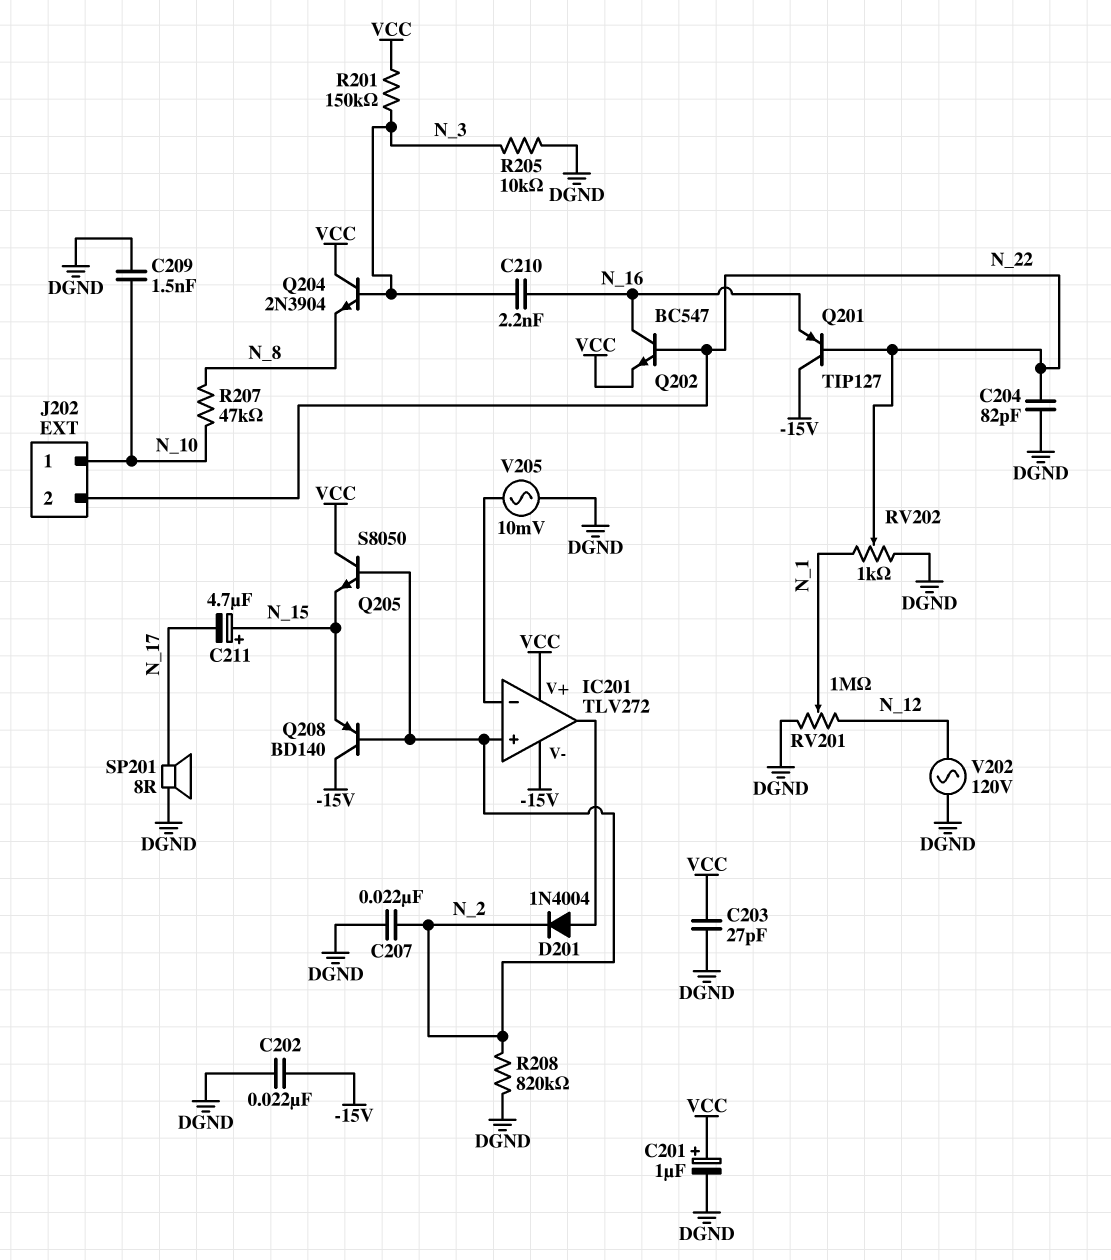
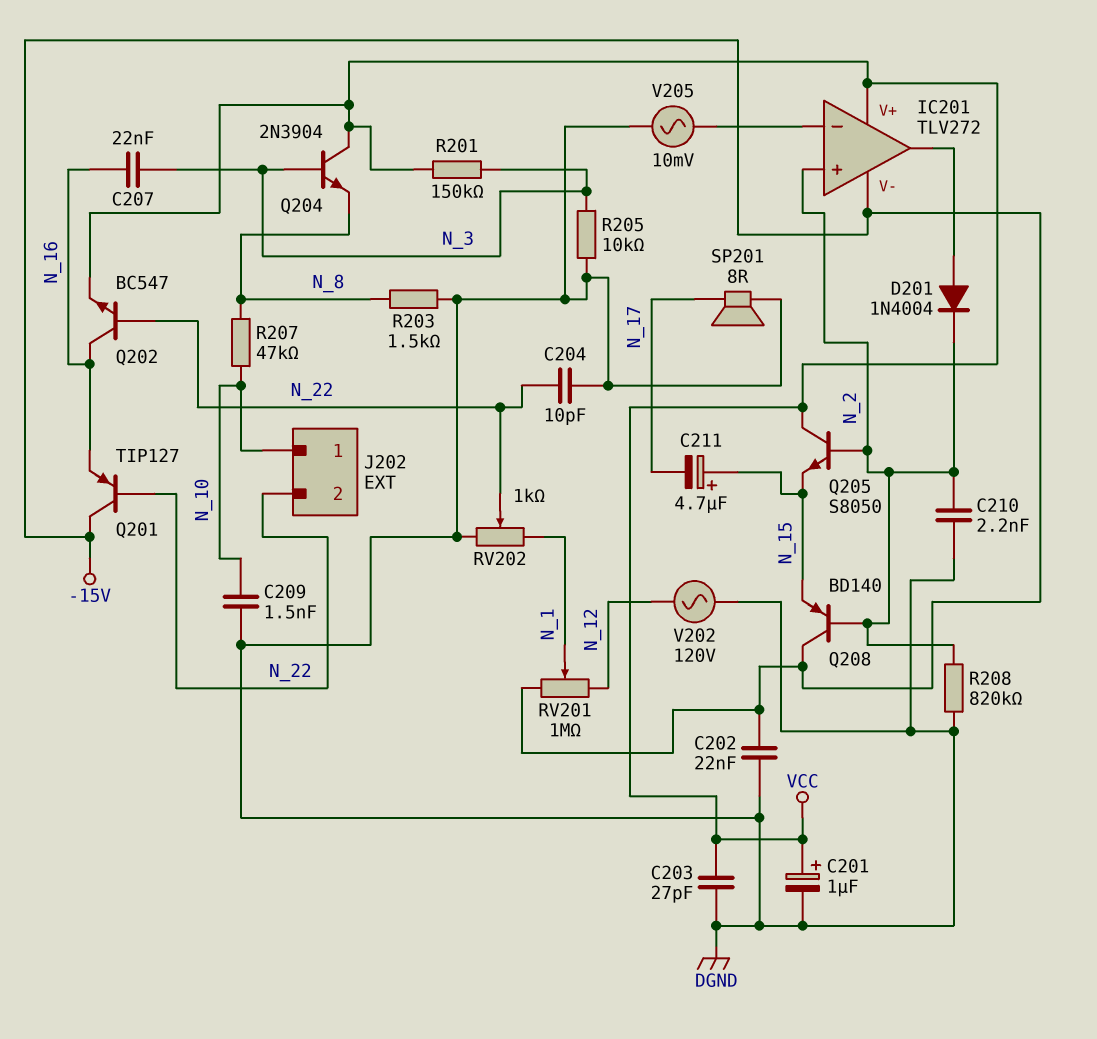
C204: 82pF (DGND, N_22) -> 10pF (DGND, N_22)
C207: 22nF (DGND, N_2) -> 22nF (N_3, N_16)
C210: 2.2nF (N_3, N_16) -> 2.2nF (DGND, N_2)
R203: none -> 1.5k (DGND, N_8)
RV201: 1M (DGND, N_12, wiper N_1) -> 1M (-15V, N_12, wiper N_1)

